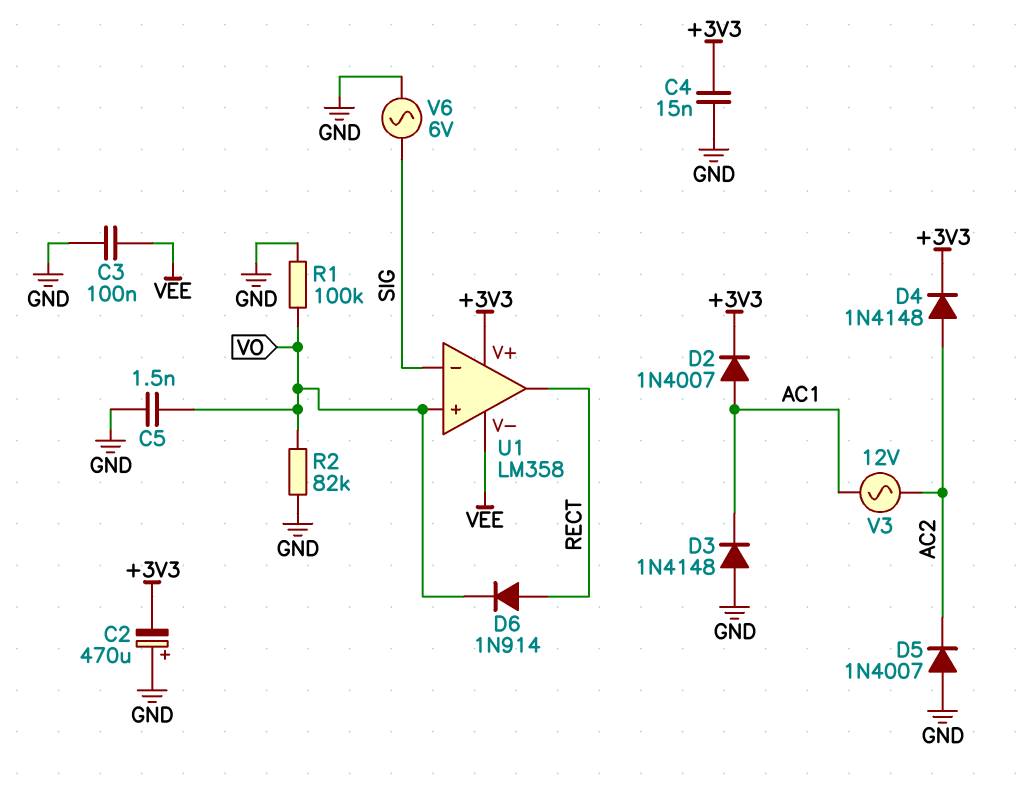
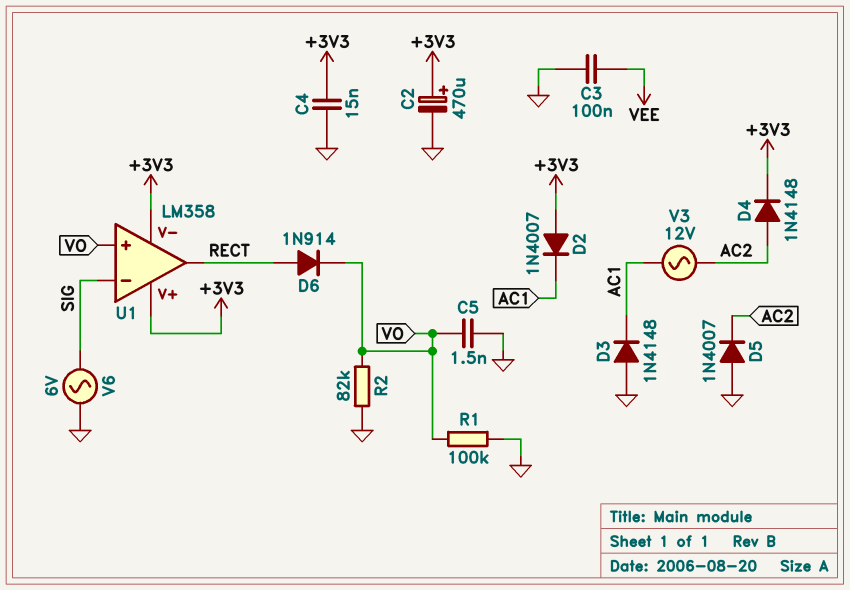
C2: 470uF (plus GND, minus +3V3) -> 470uF (plus +3V3, minus GND)
D2: diode 1N4007 (A AC1, K +3V3) -> diode 1N4007 (A +3V3, K AC1)
U1 pin V-: VEE -> +3V3

